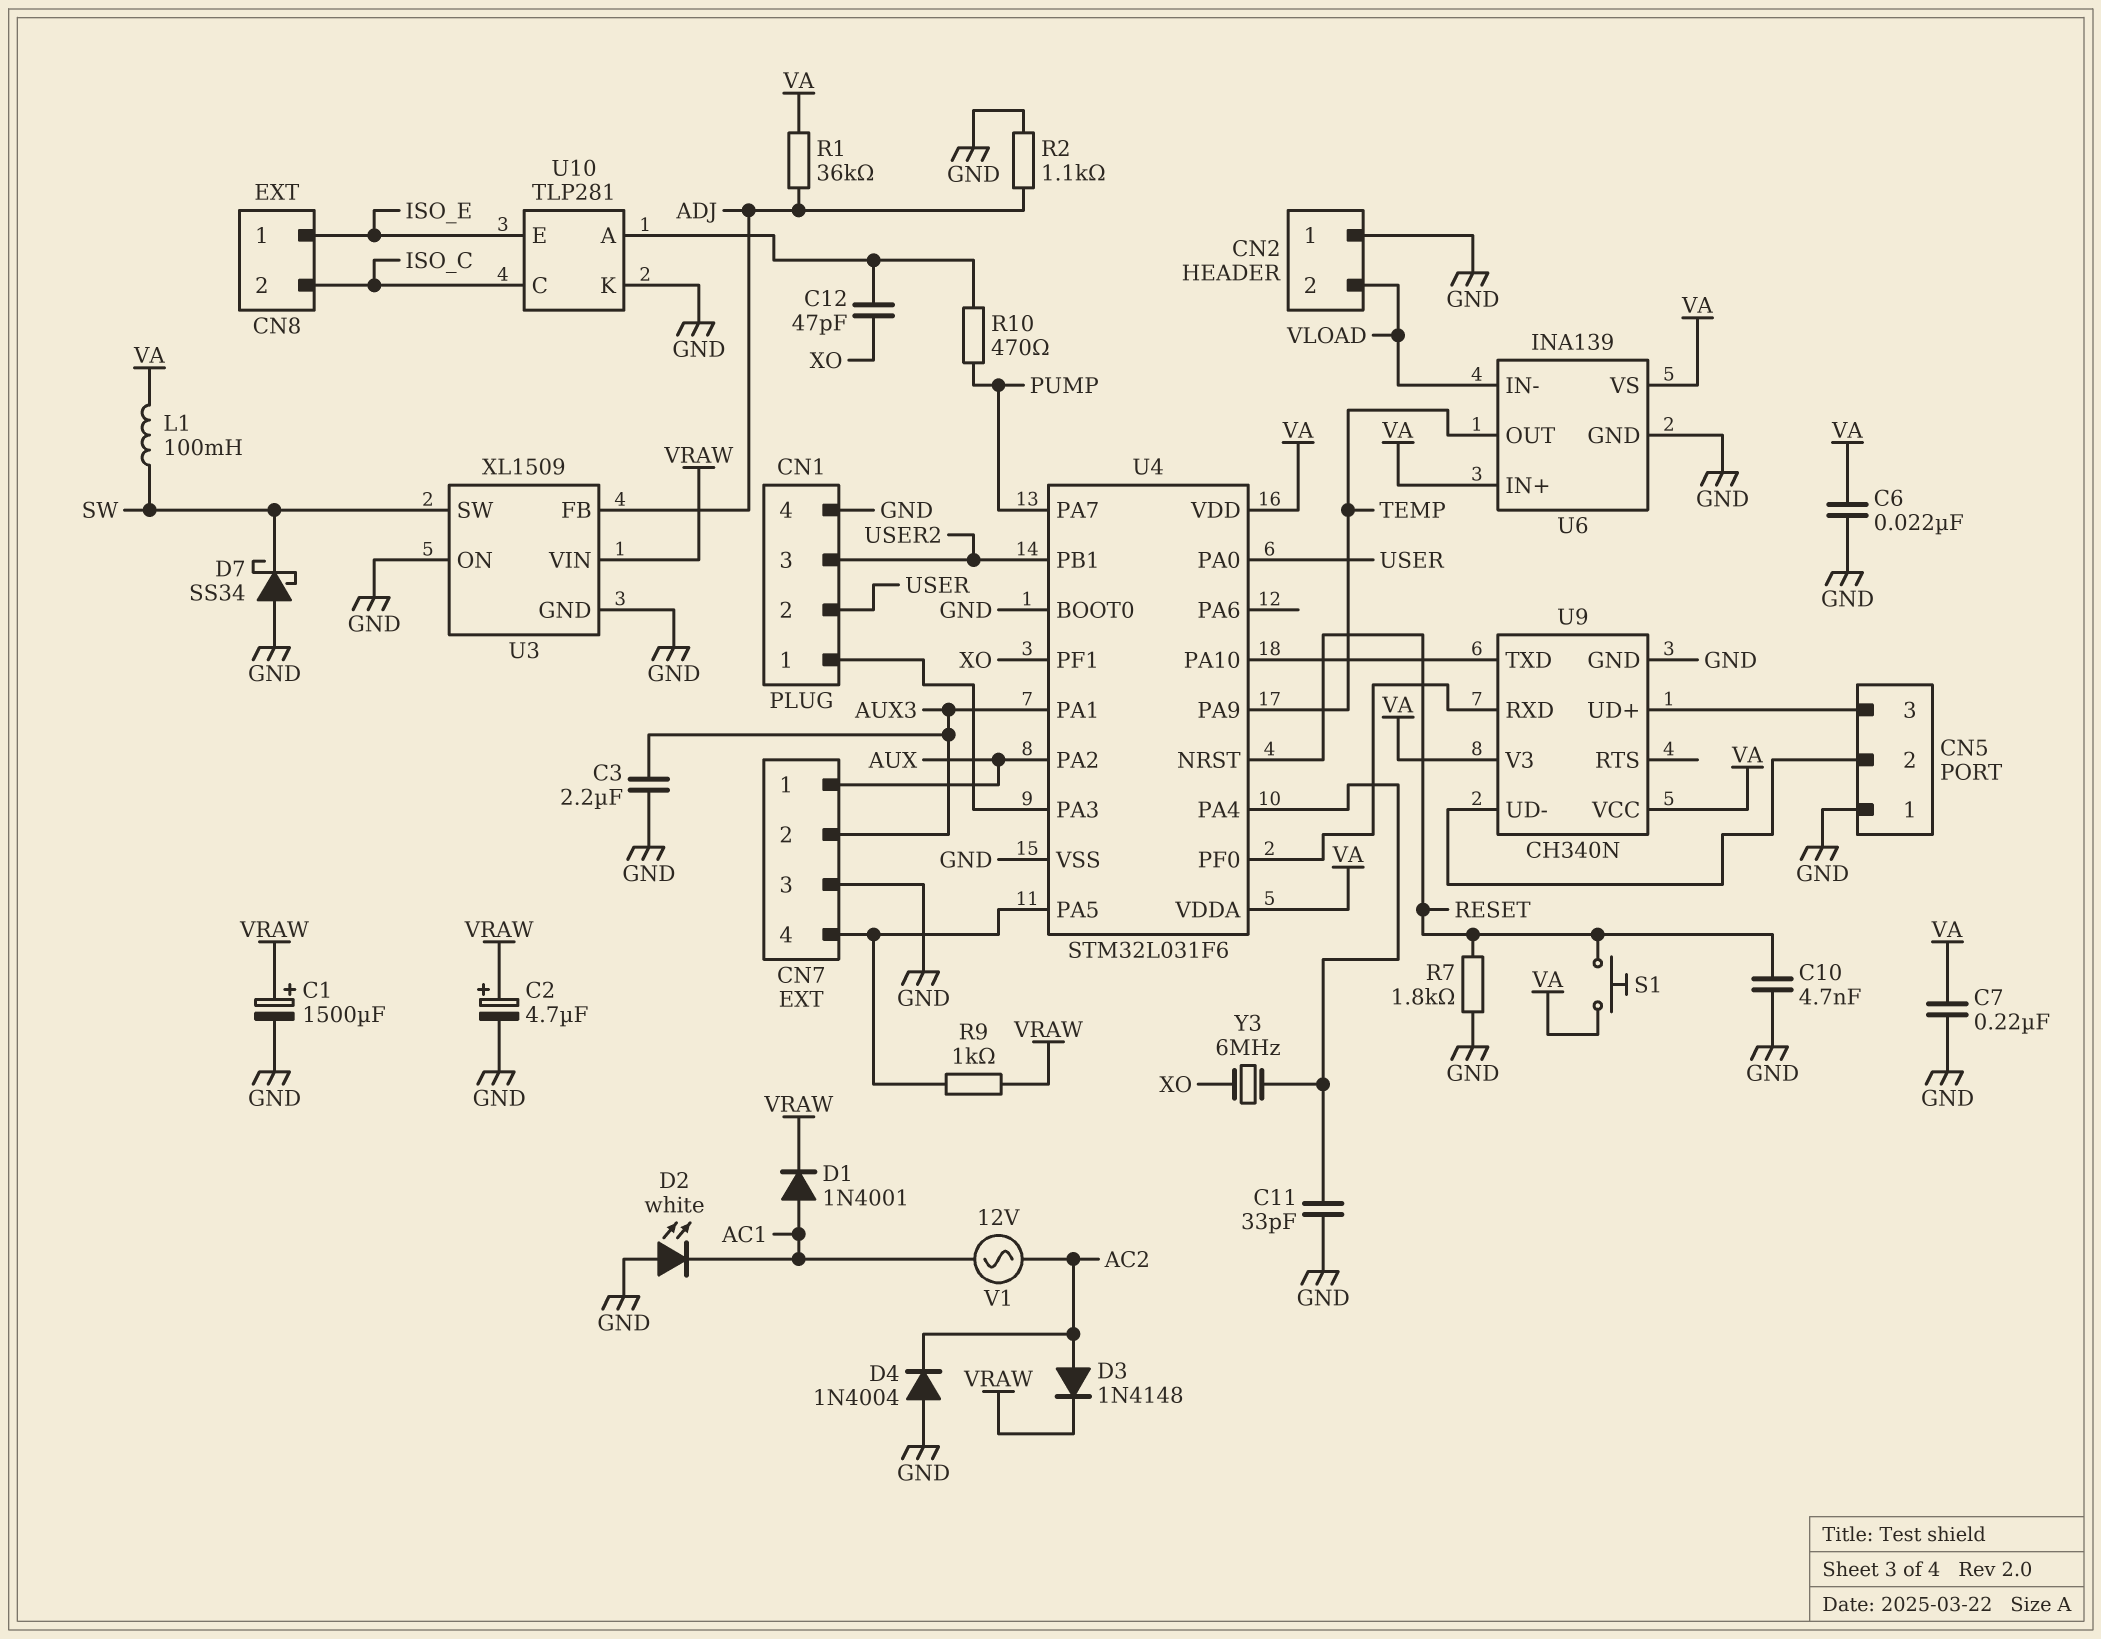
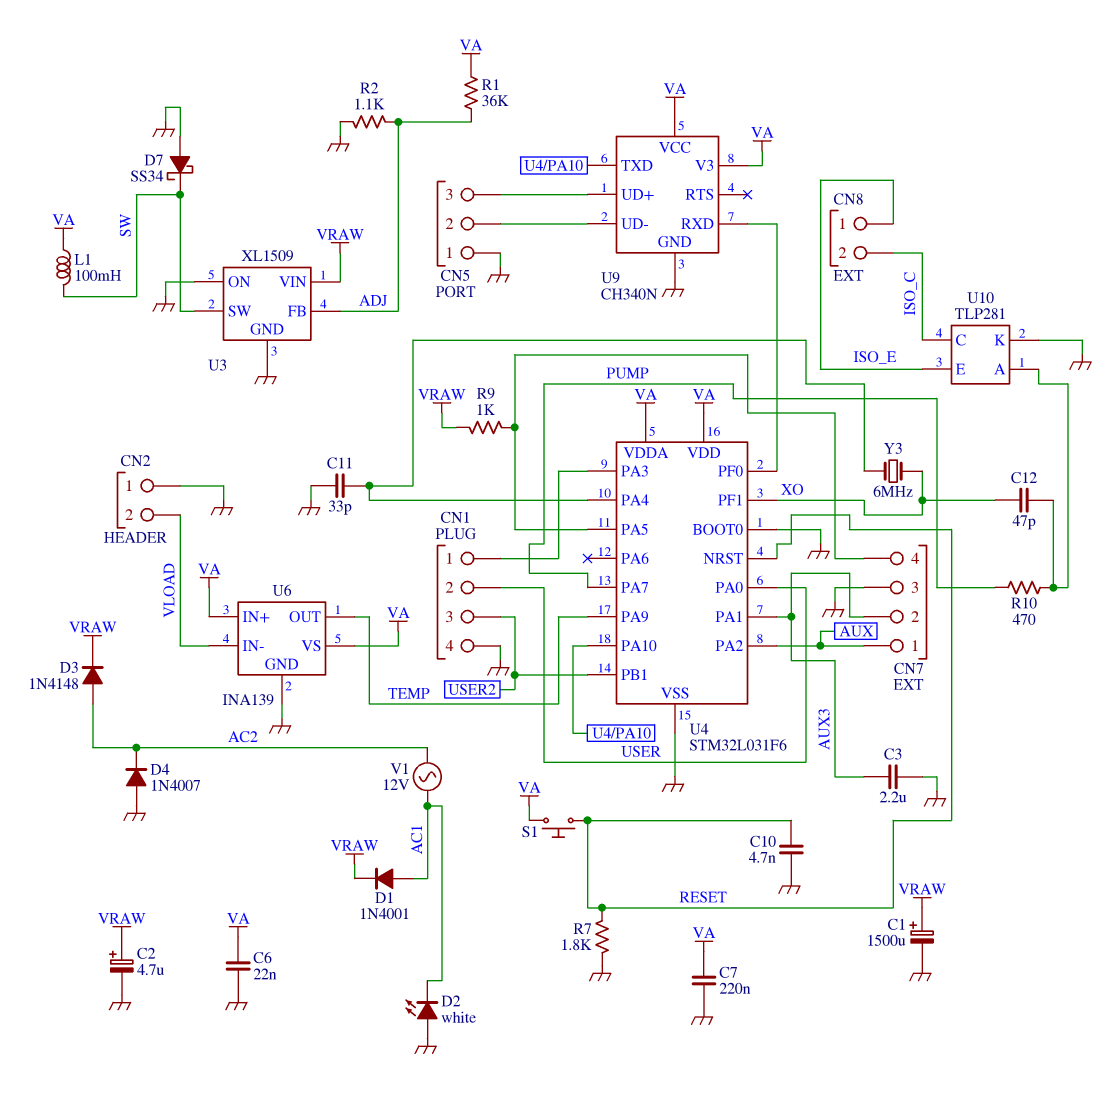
D4: diode 1N4004 (A GND, K AC2) -> diode 1N4007 (A GND, K AC2)

